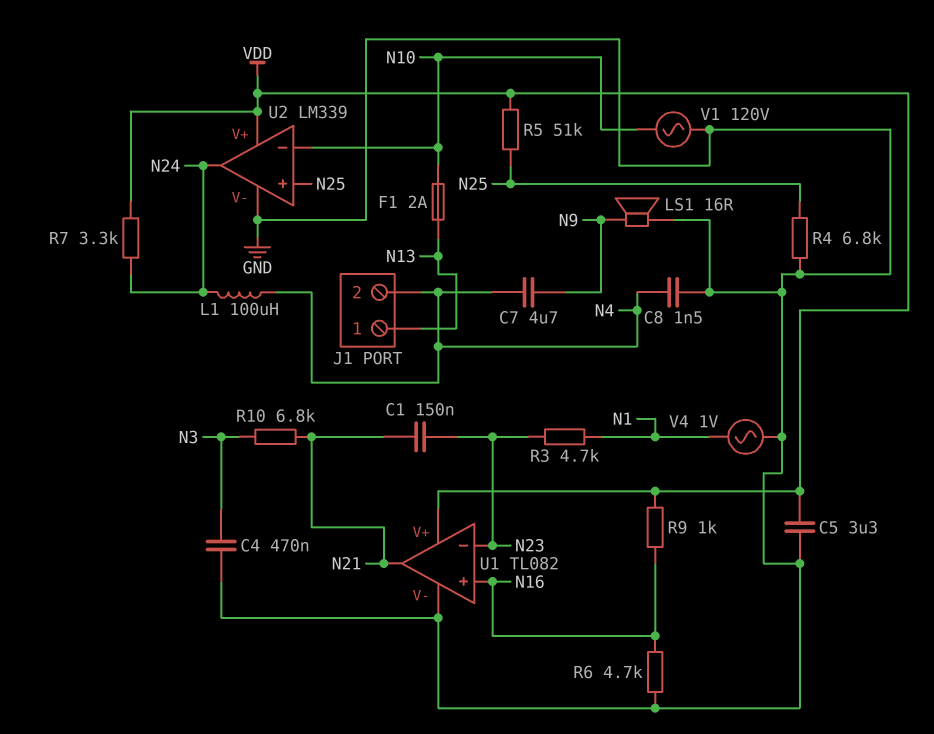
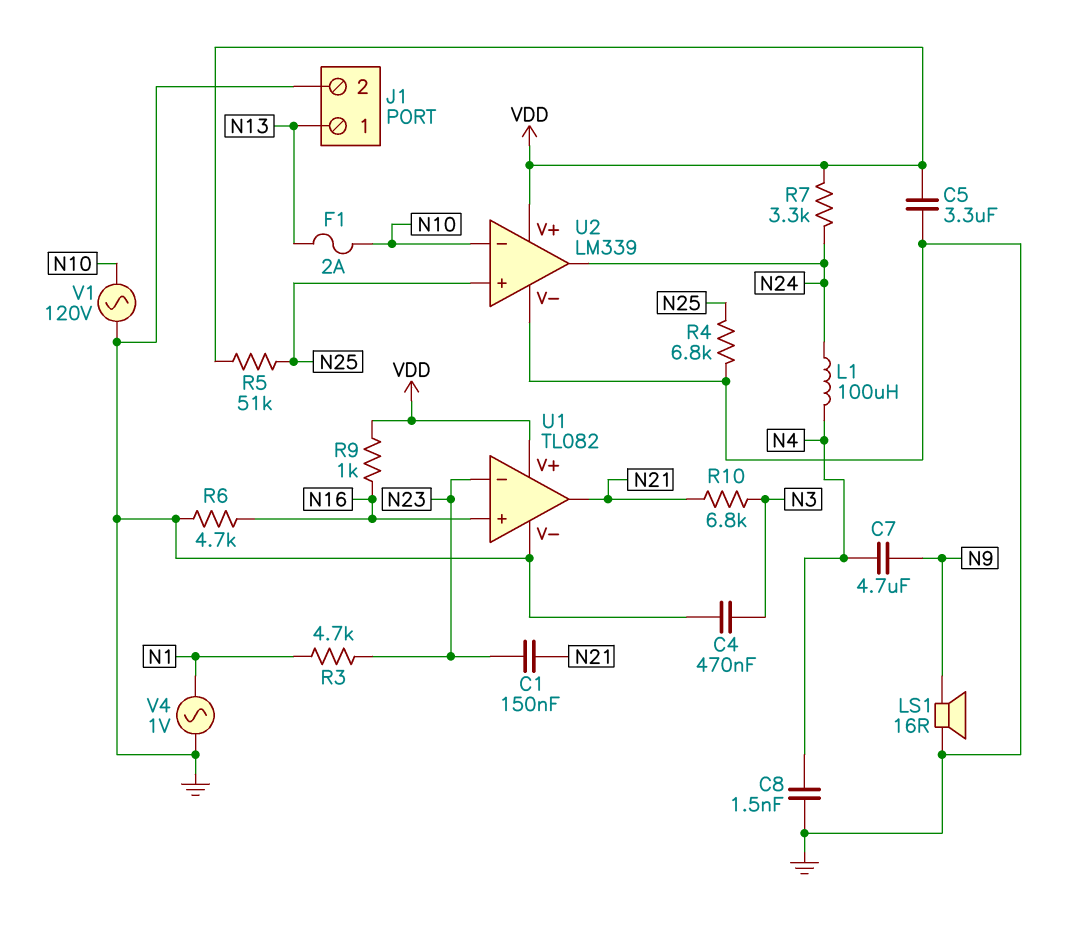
J1 pin 2: N4 -> GND

